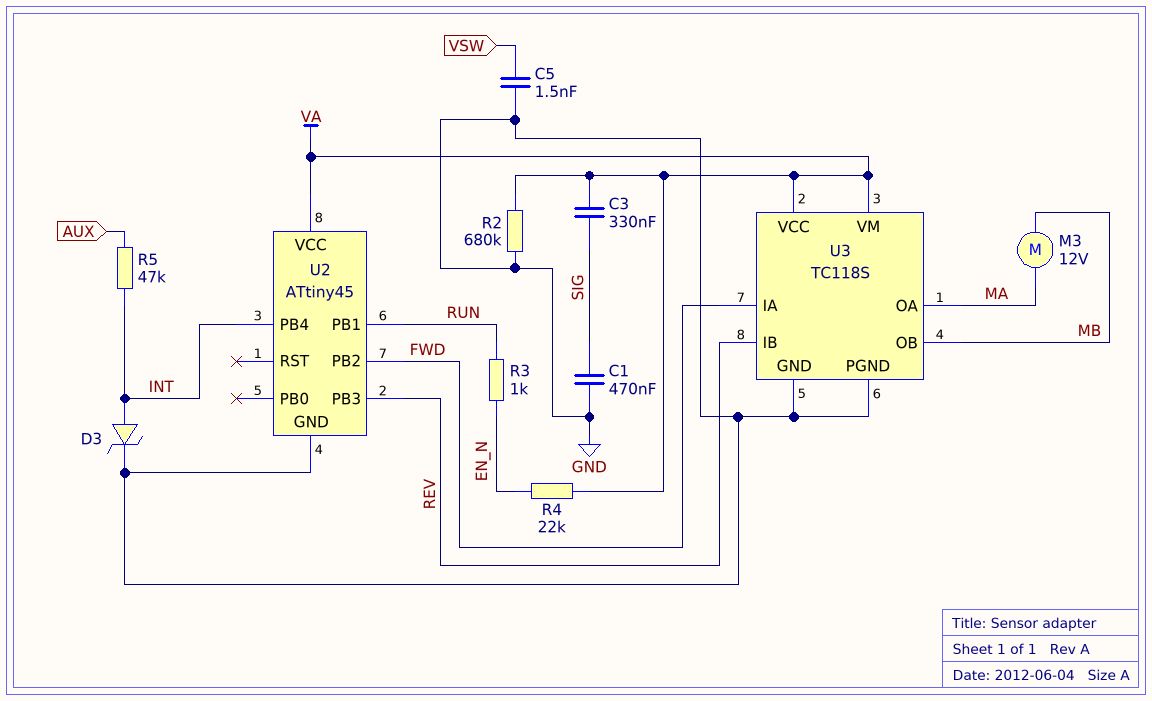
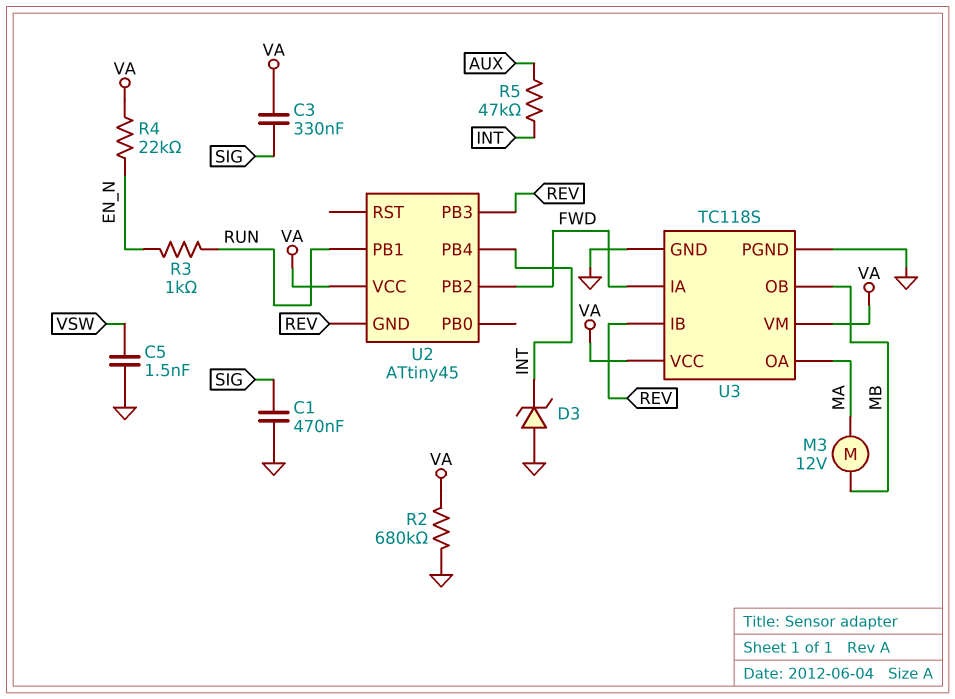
D3: zener (A INT, K GND) -> zener (A GND, K INT)
U2 pin GND: GND -> REV

